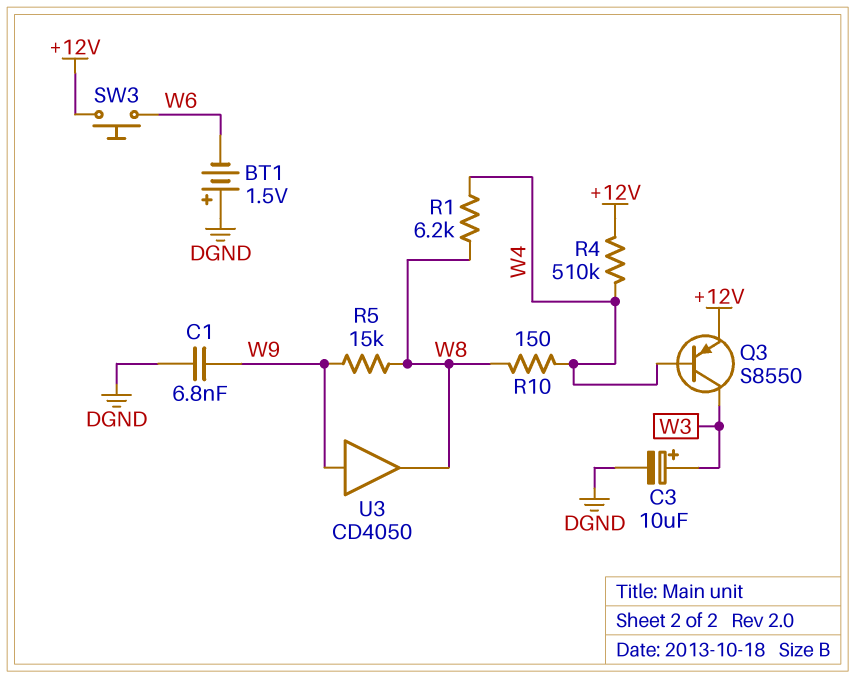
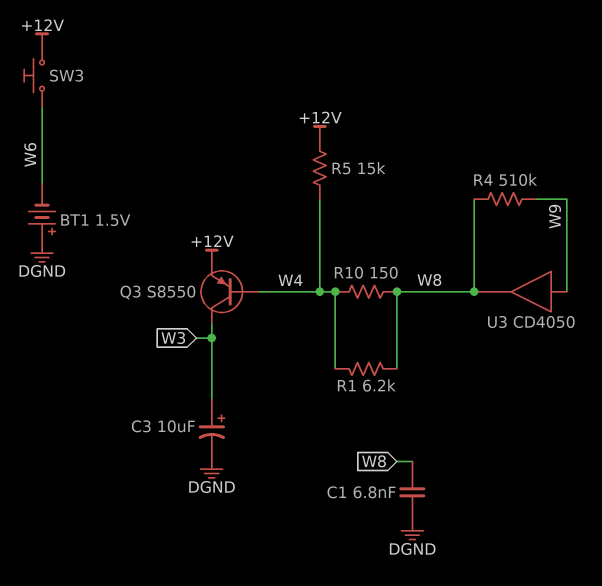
C1: 6.8nF (DGND, W9) -> 6.8nF (DGND, W8)
R4: 510k (+12V, W4) -> 510k (W8, W9)
R5: 15k (W8, W9) -> 15k (+12V, W4)

